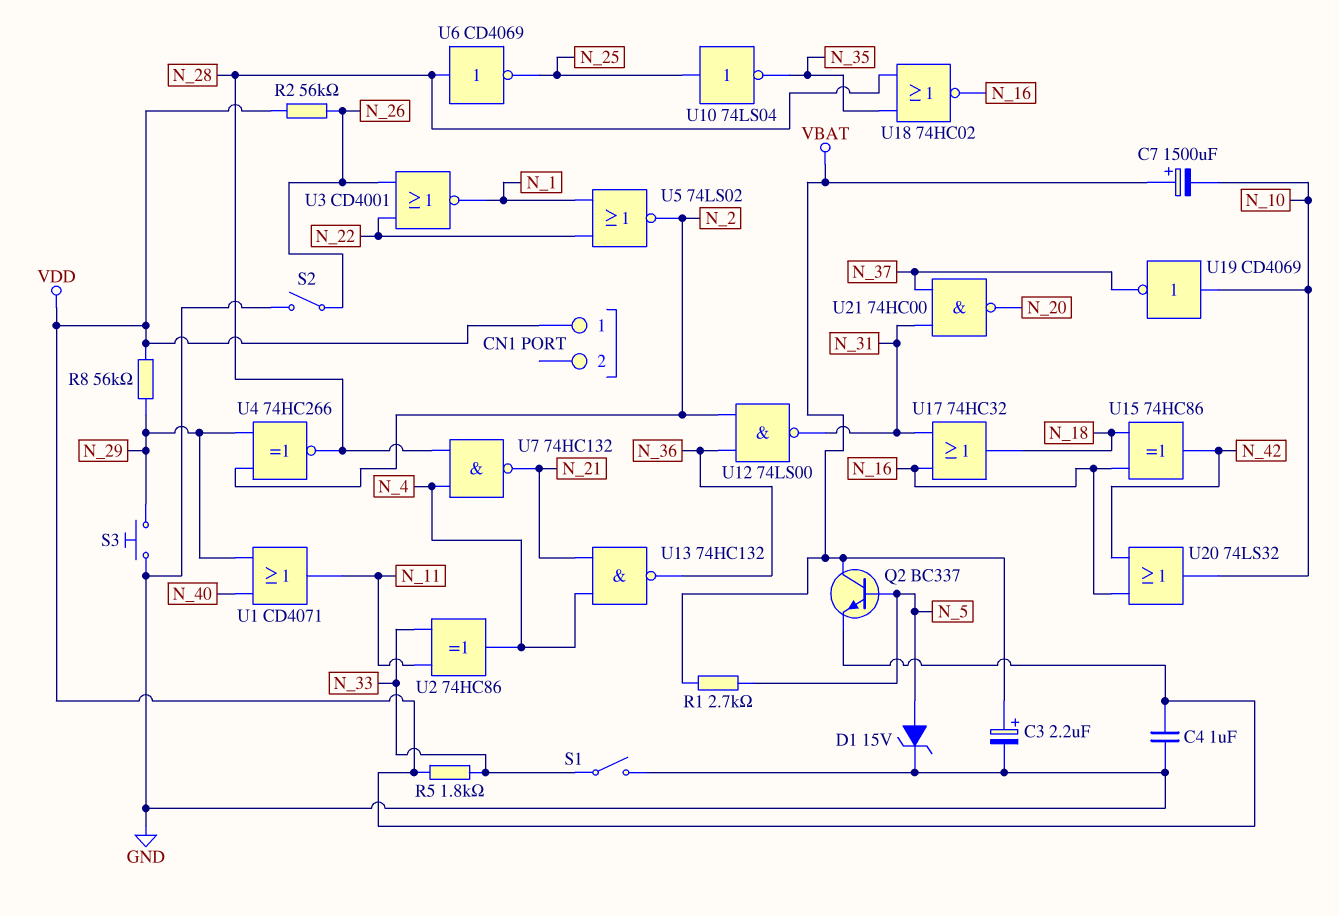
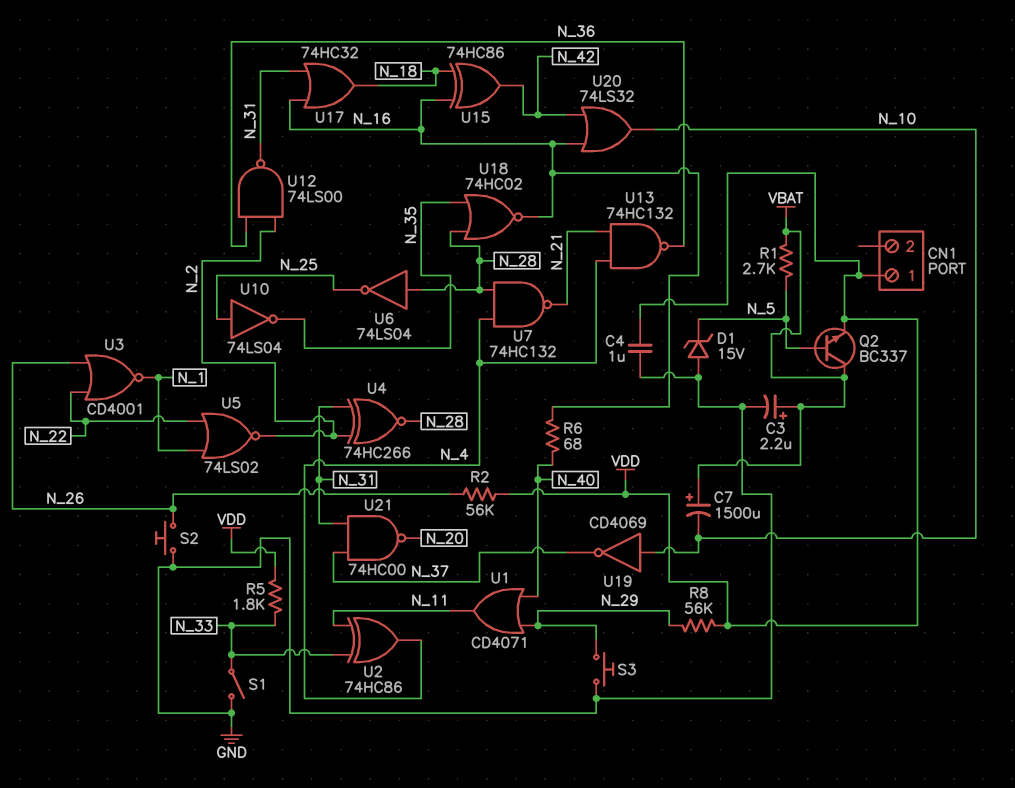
D1: zener 15V (A N_5, K GND) -> zener 15V (A GND, K N_5)
R6: none -> 68 (N_16, N_40)
S2: switch (GND, N_26) -> button (GND, N_26)
U4: XNOR 74HC266 (in N_2, in N_29, out N_28) -> XNOR 74HC266 (in N_2, in N_31, out N_28)
U6: NOT CD4069 (in N_28, out N_25) -> NOT 74LS04 (in N_28, out N_25)

